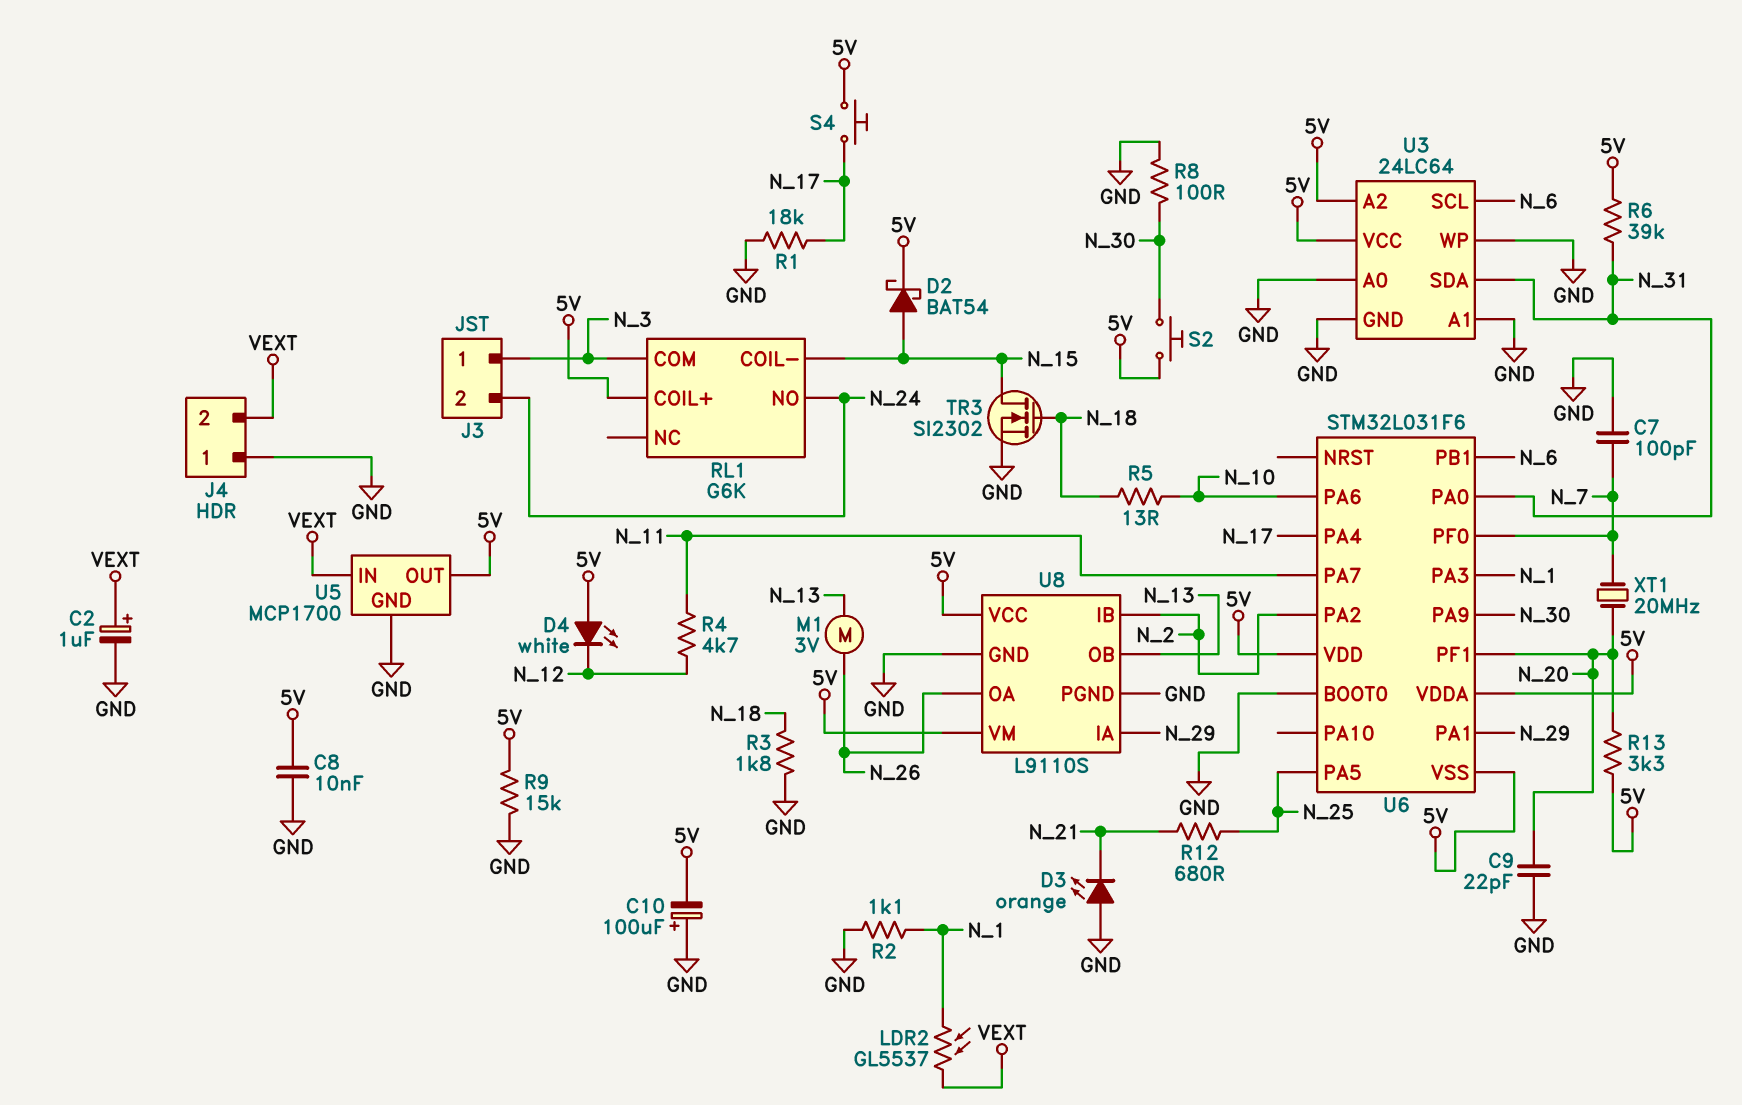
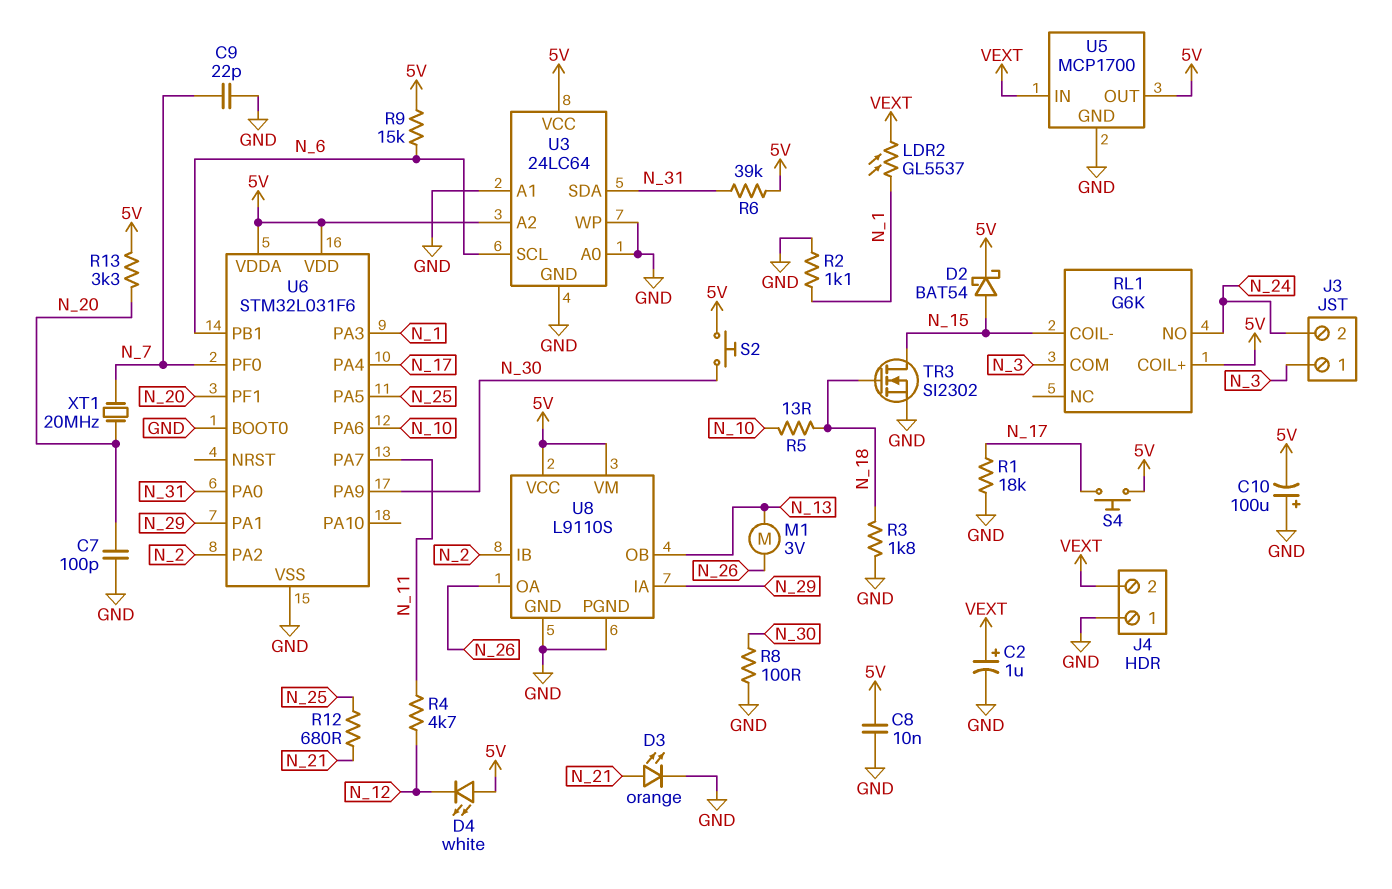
C7: 100pF (GND, N_7) -> 100pF (GND, N_20)
C9: 22pF (GND, N_20) -> 22pF (GND, N_7)
D3: LED orange (A GND, K N_21) -> LED orange (A N_21, K GND)
R9: 15k (5V, GND) -> 15k (5V, N_6)
U6 pin VSS: 5V -> GND

